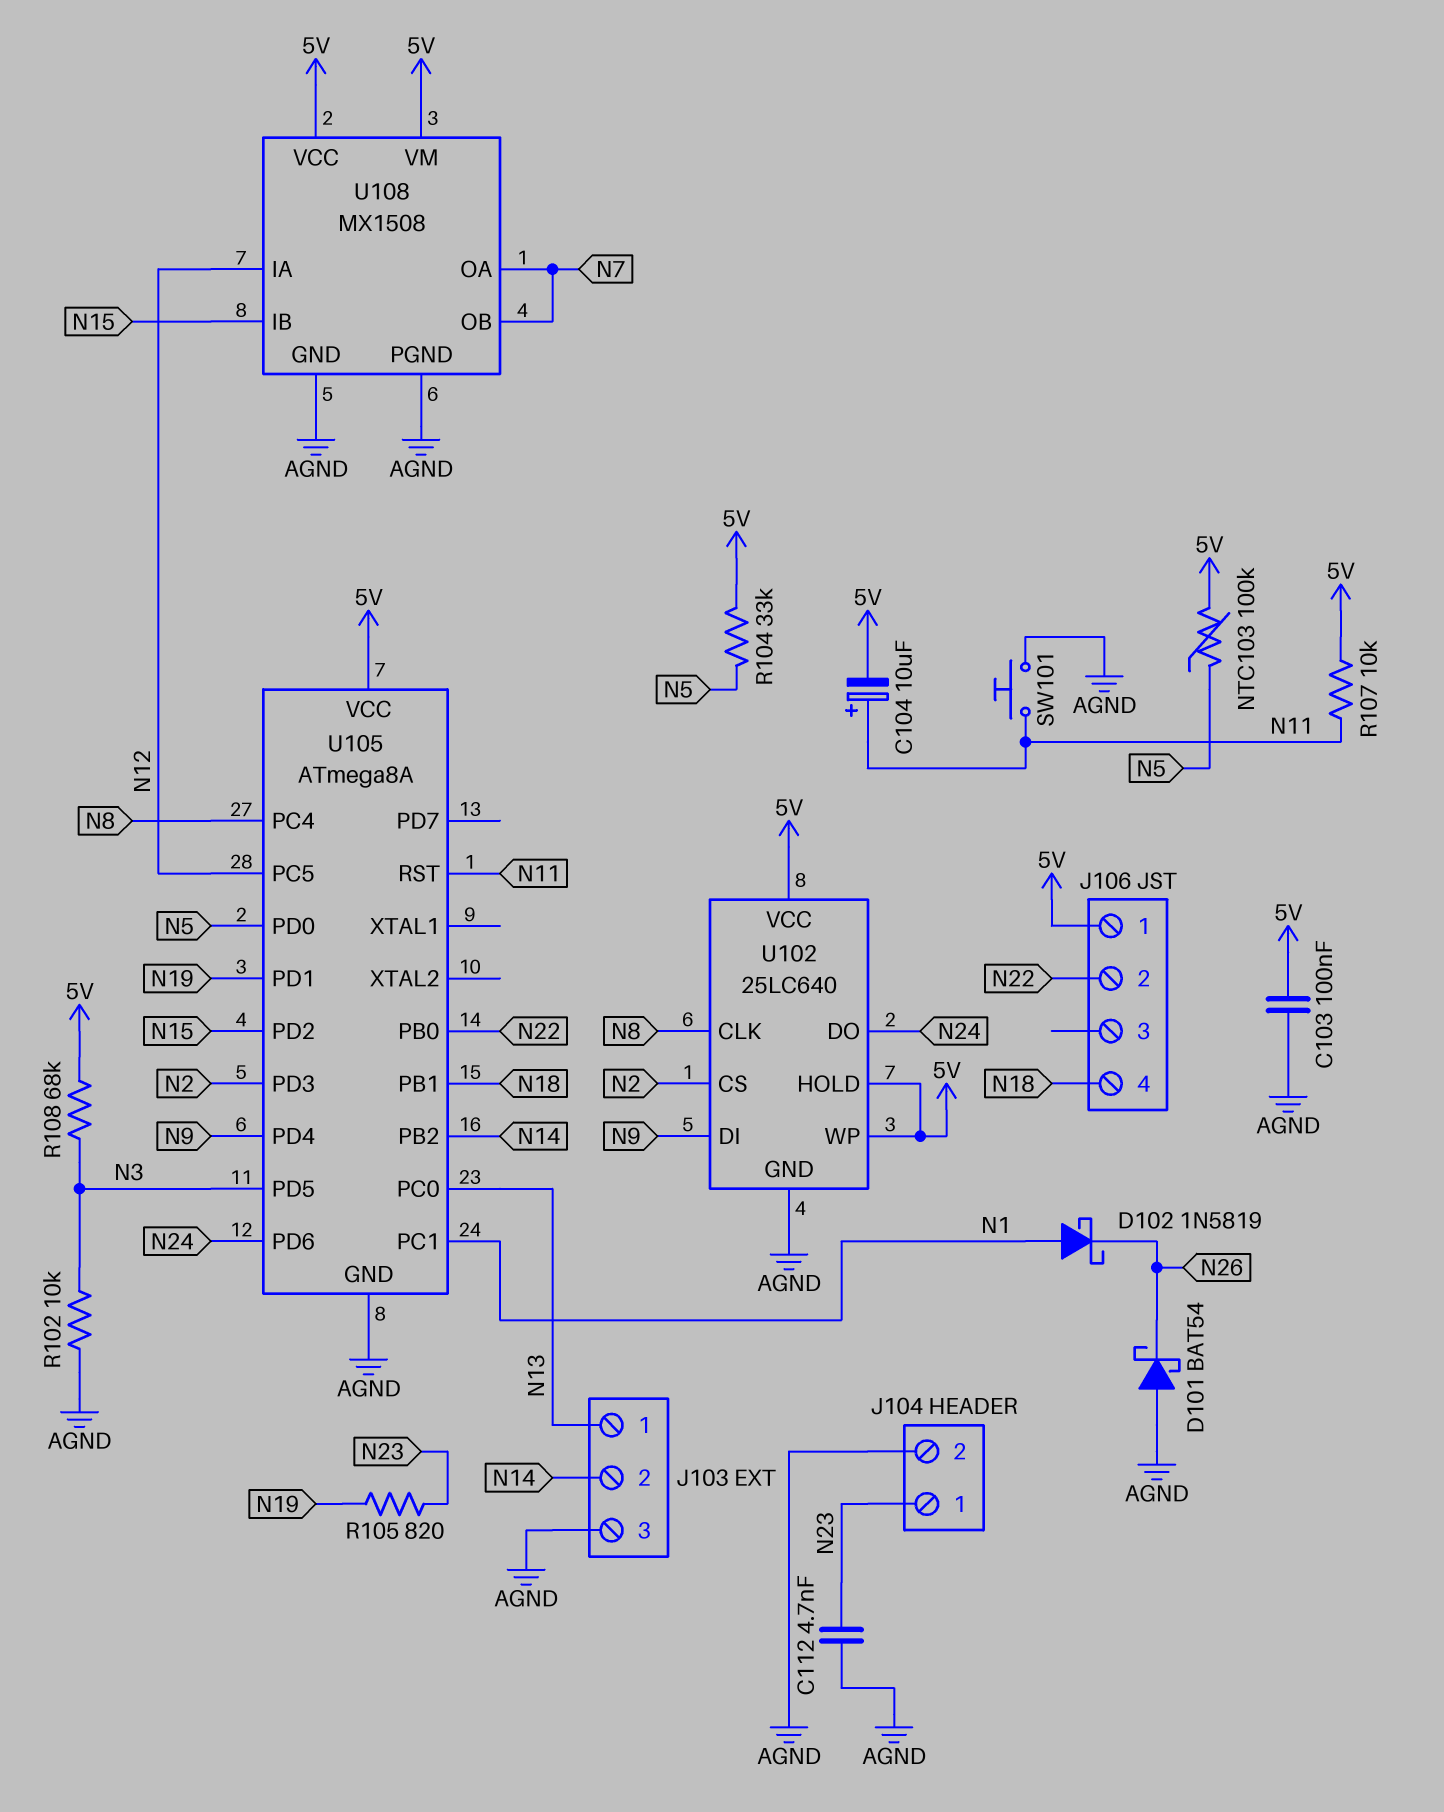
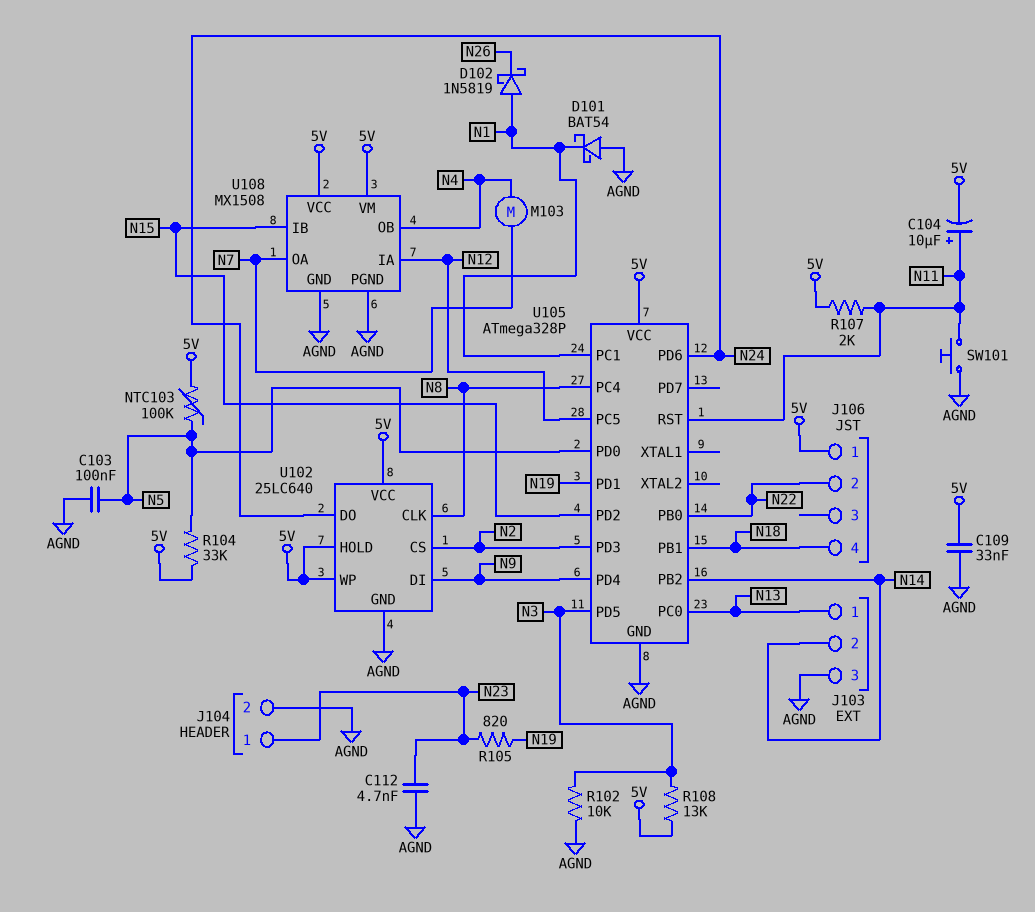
C103: 100nF (5V, AGND) -> 100nF (AGND, N5)
C109: none -> 33nF (5V, AGND)
D101: schottky BAT54 (A AGND, K N26) -> schottky BAT54 (A AGND, K N1)
M103: none -> motor (N4, N7)
R107: 10k (5V, N11) -> 2k (5V, N11)
R108: 68k (5V, N3) -> 13k (5V, N3)
U105: ATmega8A -> ATmega328P
U108 pin OB: N7 -> N4

